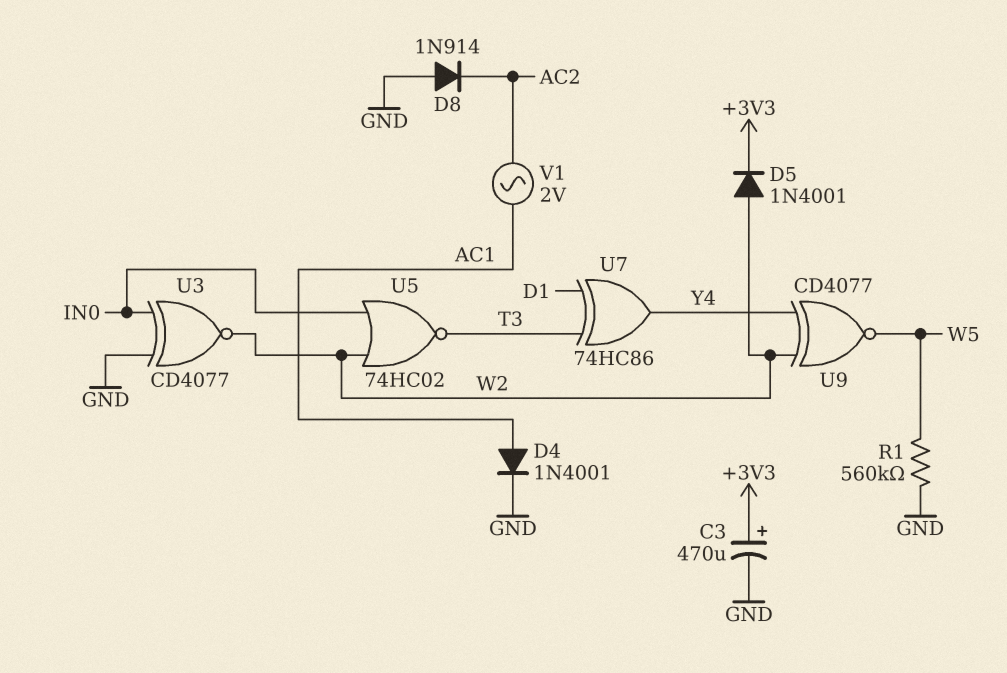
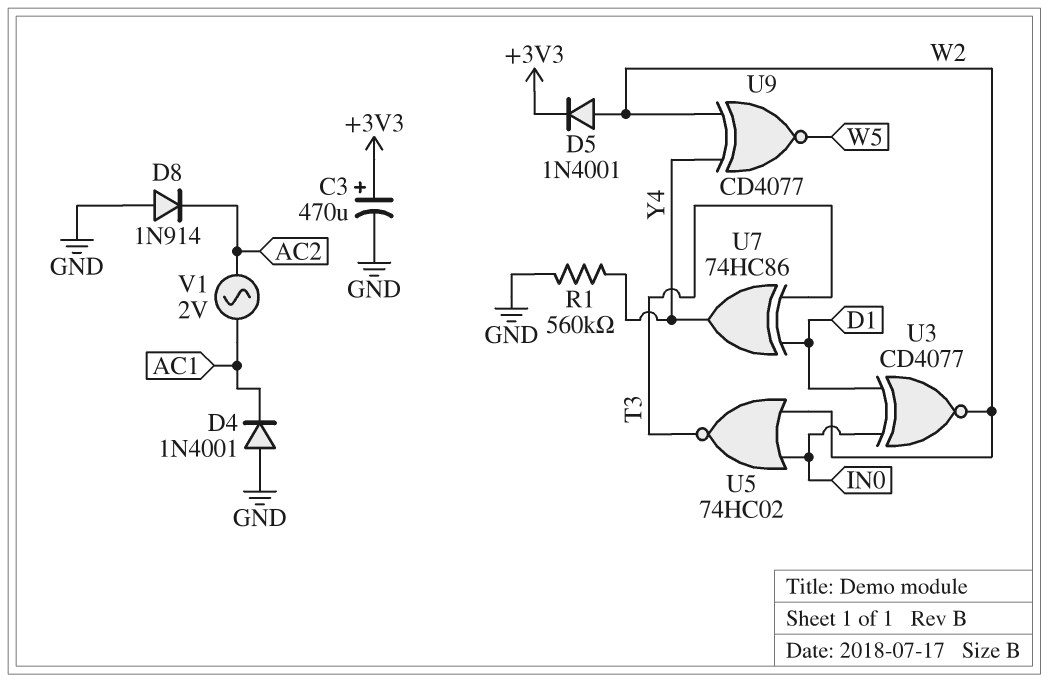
D4: diode 1N4001 (A AC1, K GND) -> diode 1N4001 (A GND, K AC1)
R1: 560k (GND, W5) -> 560k (GND, Y4)
U3: XNOR CD4077 (in GND, in IN0, out W2) -> XNOR CD4077 (in D1, in IN0, out W2)

